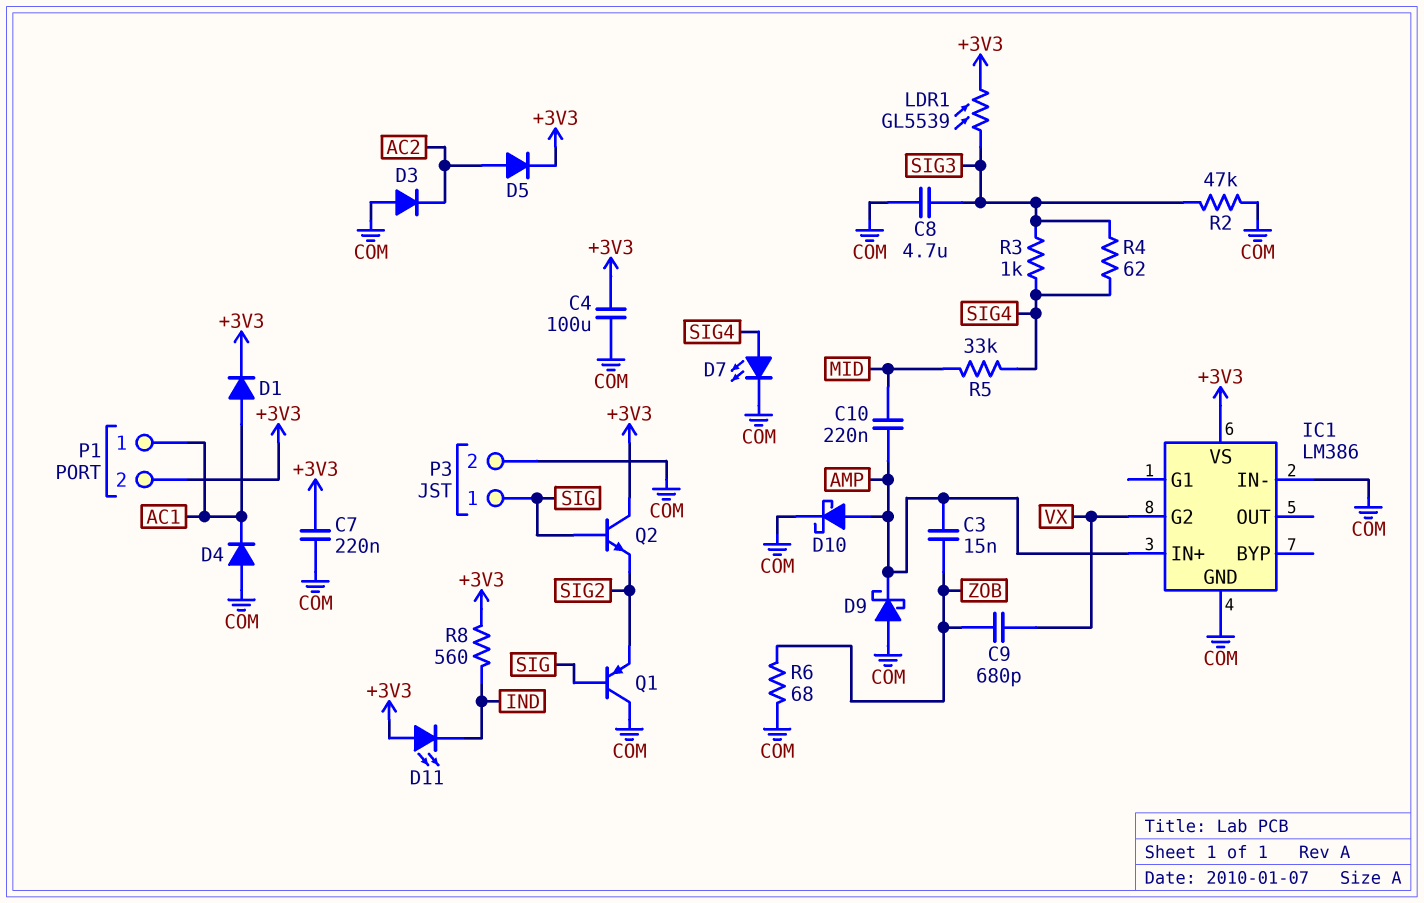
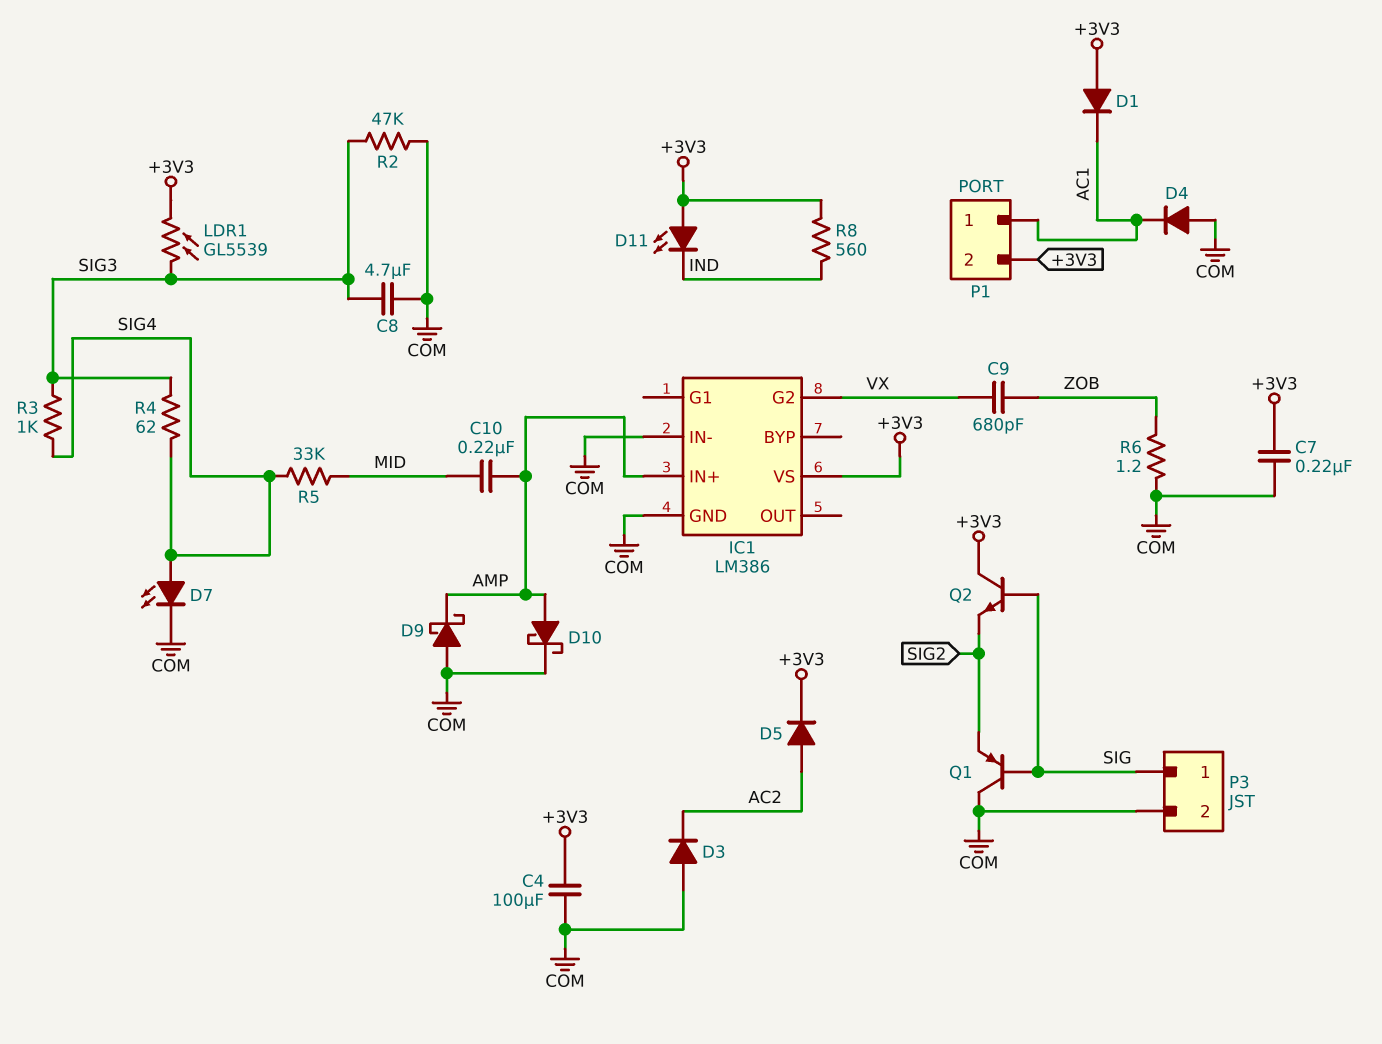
C3: 15nF (AMP, ZOB) -> none
D1: diode (A AC1, K +3V3) -> diode (A +3V3, K AC1)
R6: 68 (COM, ZOB) -> 1.2 (COM, ZOB)

